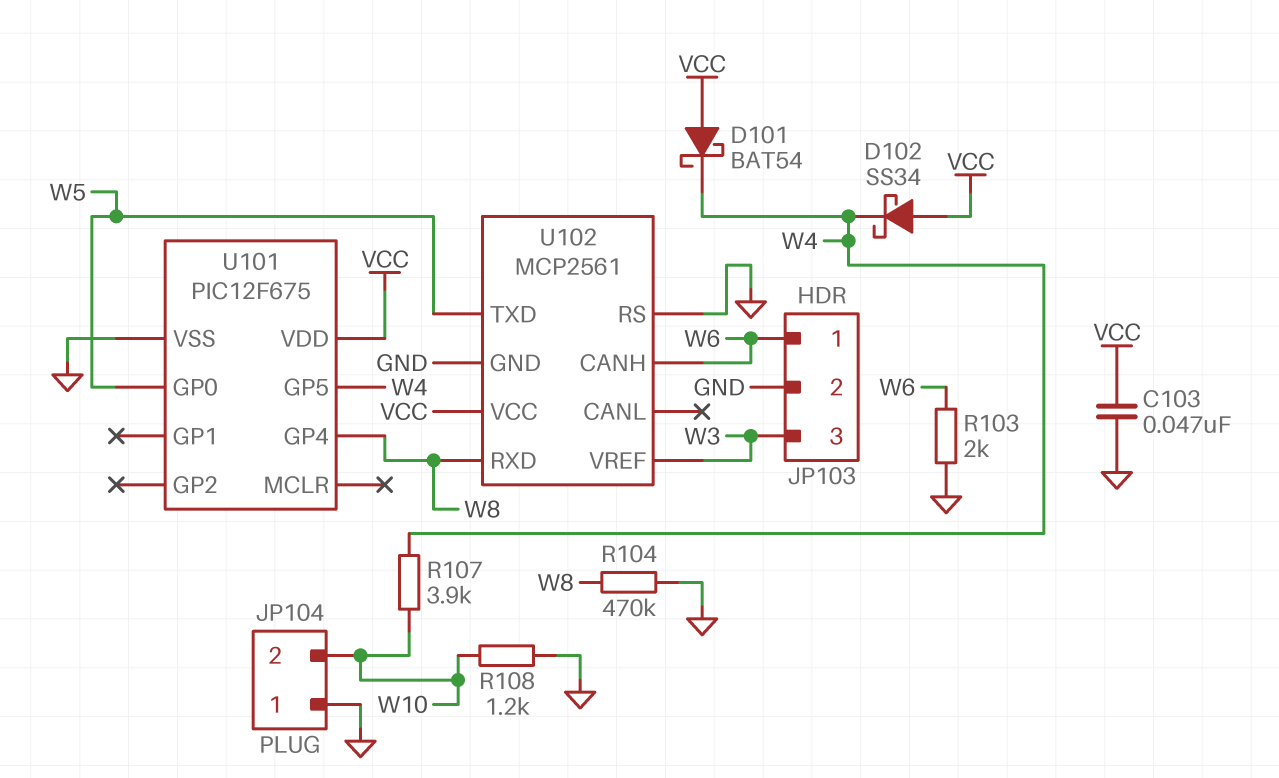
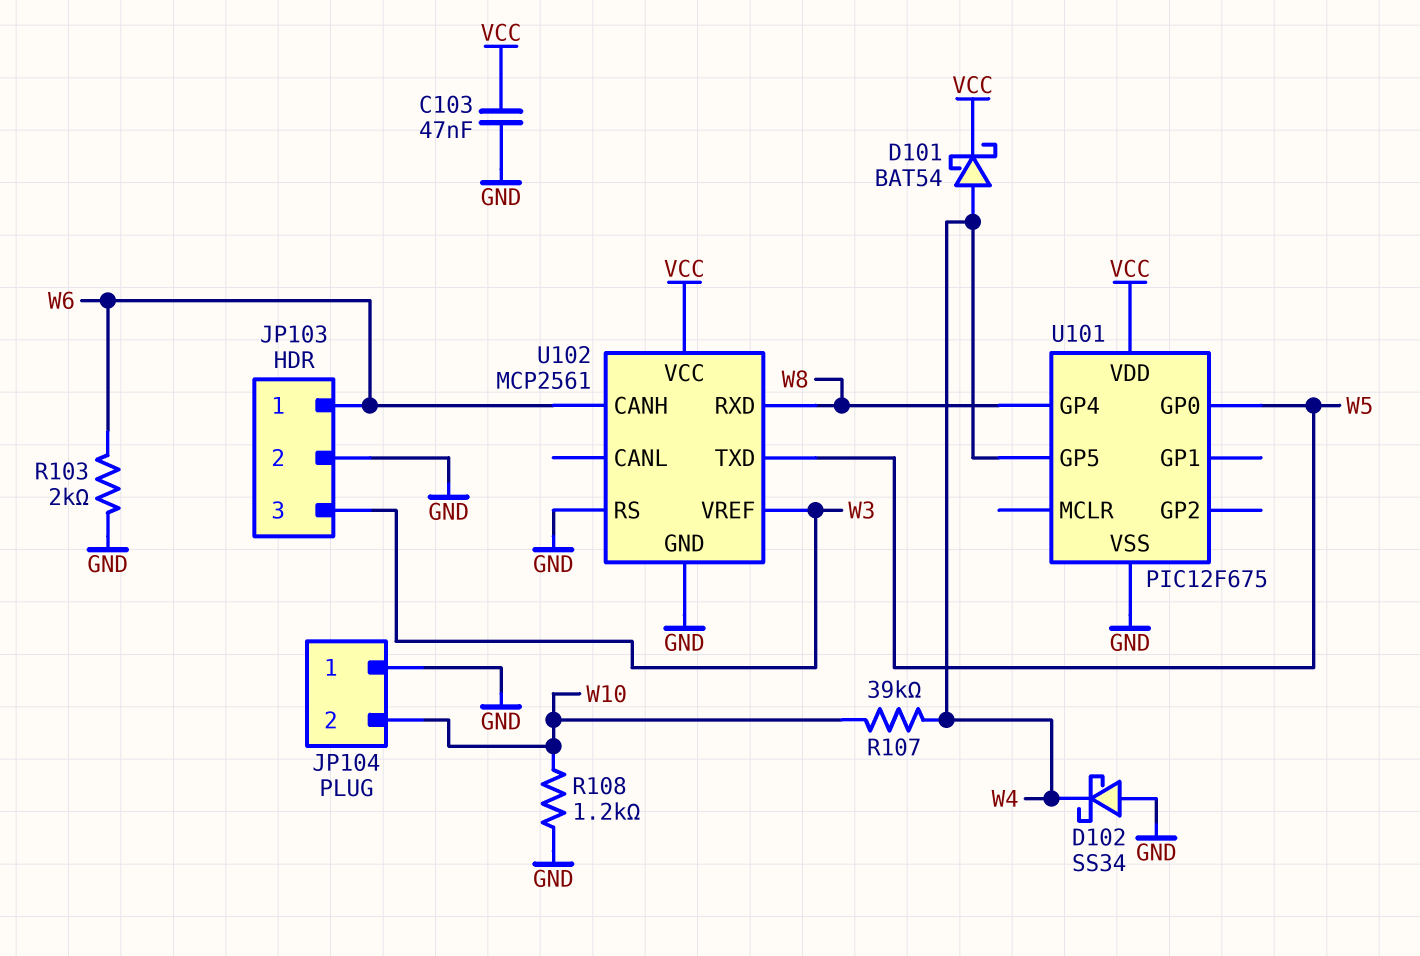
D101: schottky BAT54 (A VCC, K W4) -> schottky BAT54 (A W4, K VCC)
D102: schottky SS34 (A VCC, K W4) -> schottky SS34 (A GND, K W4)
R104: 470k (GND, W8) -> none
R107: 3.9k (W4, W10) -> 39k (W4, W10)

